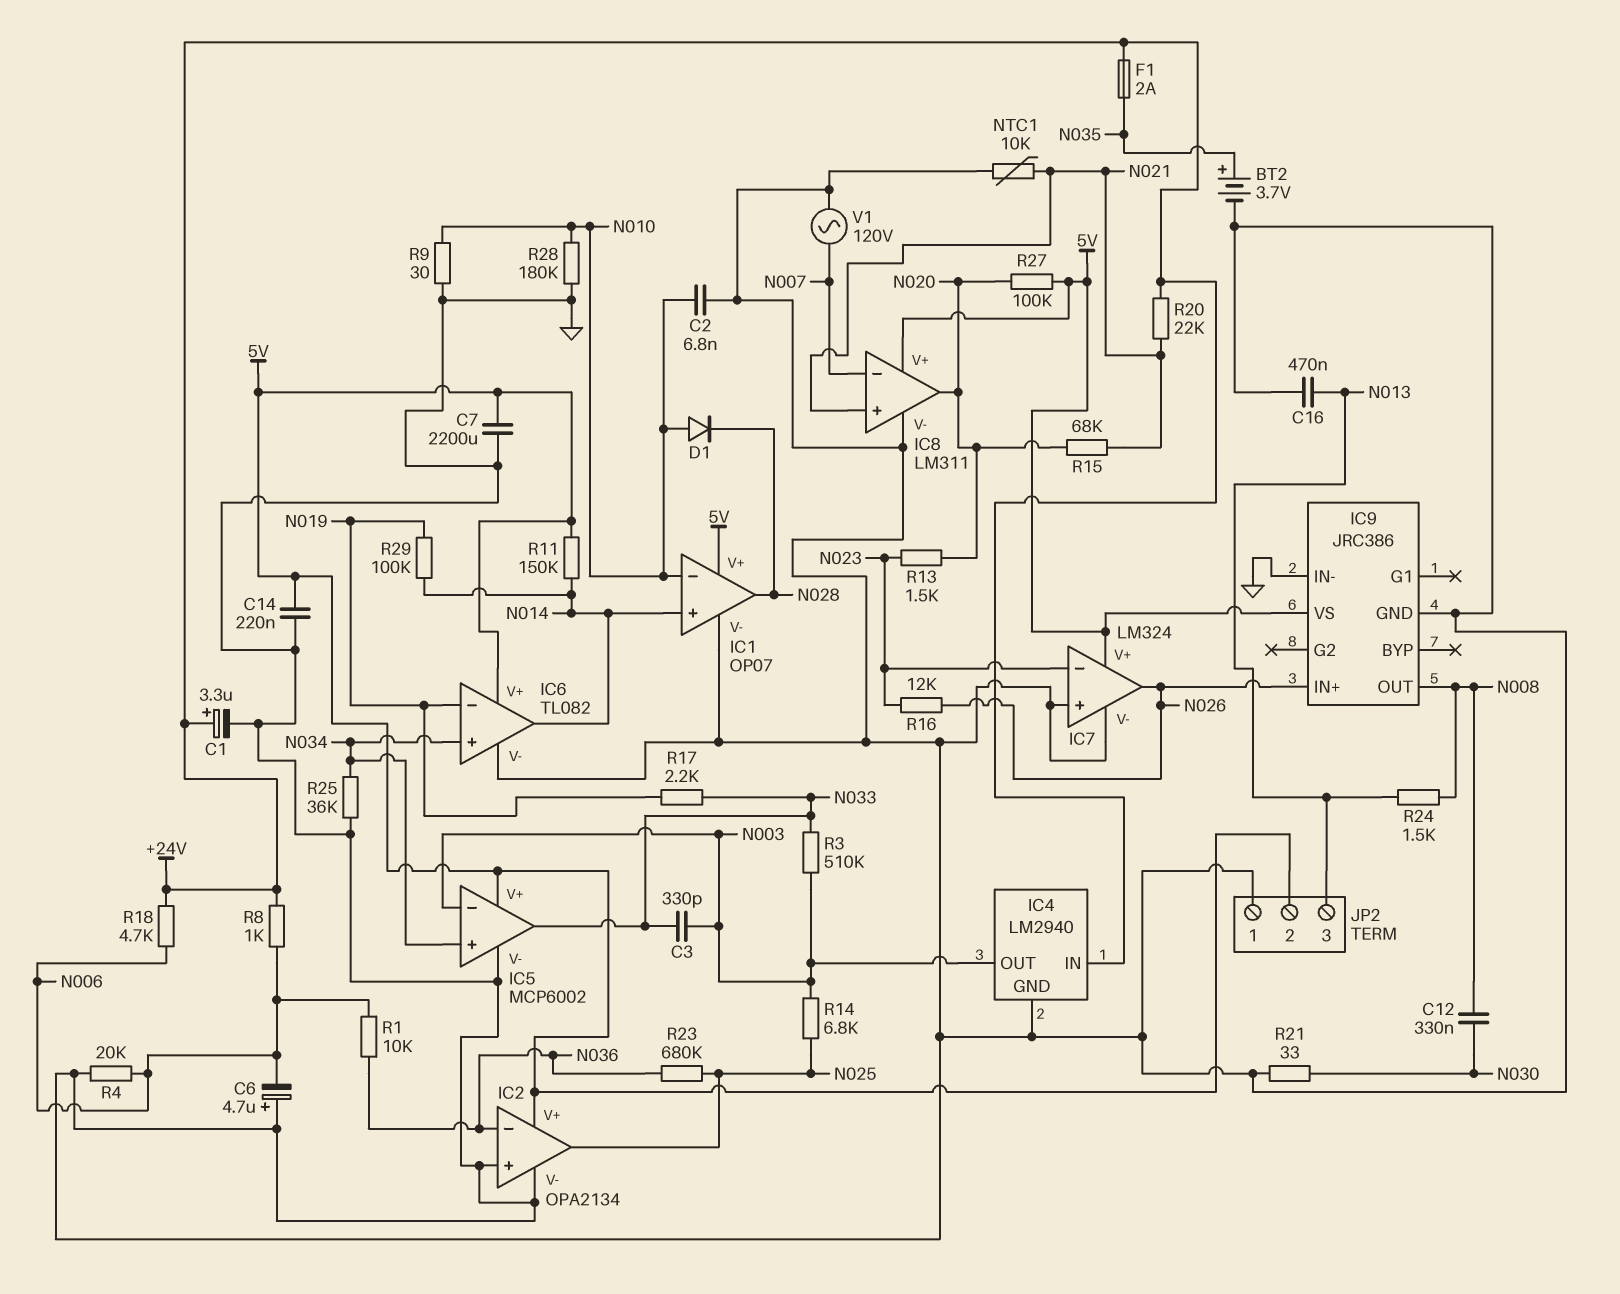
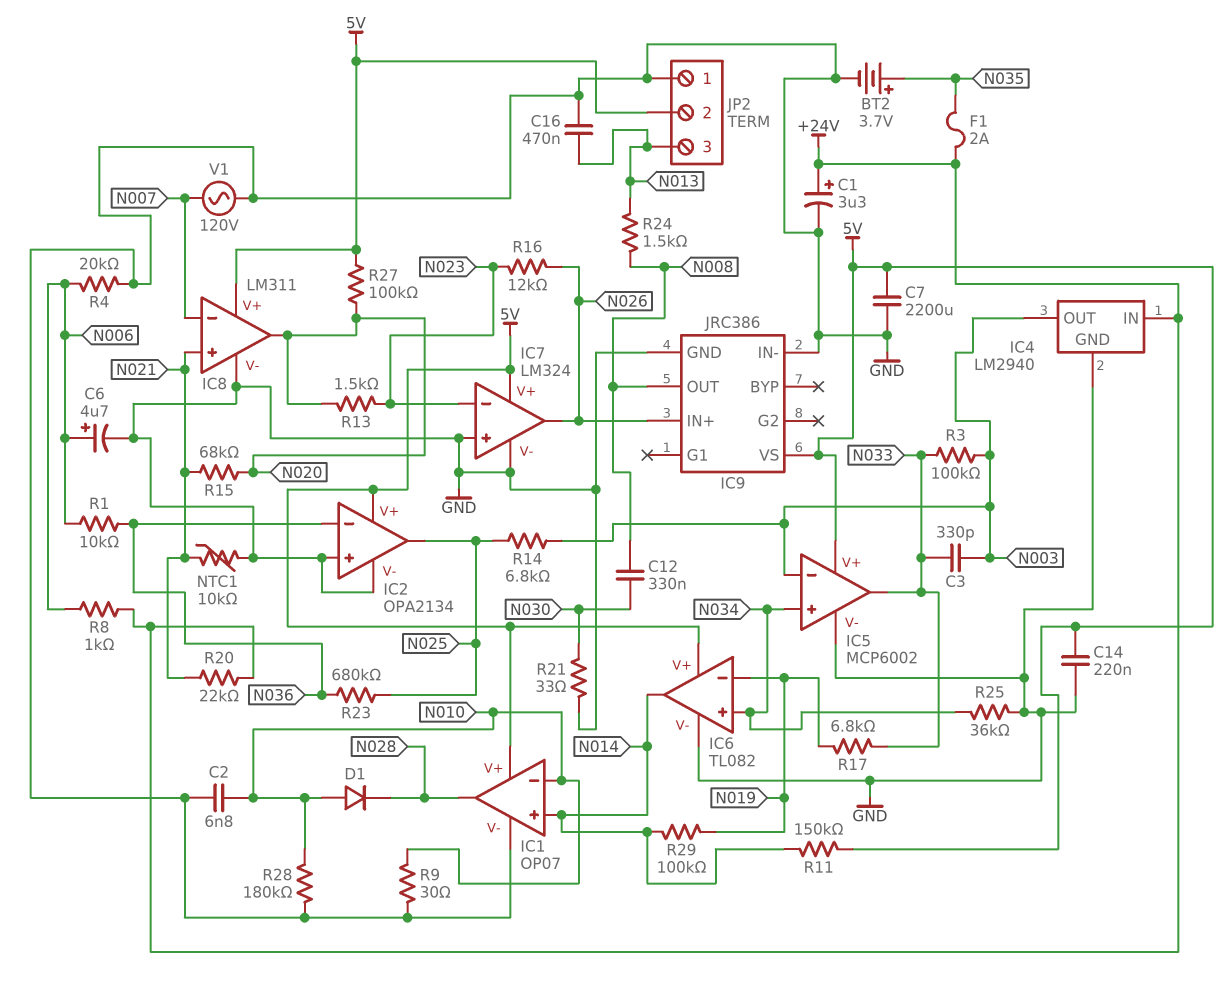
C6: 4.7uF (plus GND, minus N006) -> 4.7uF (plus N006, minus GND)
R3: 510k (N003, N033) -> 100k (N003, N033)
R17: 2.2k (N019, N033) -> 6.8k (N019, N033)
R18: 4.7k (+24V, N006) -> none

